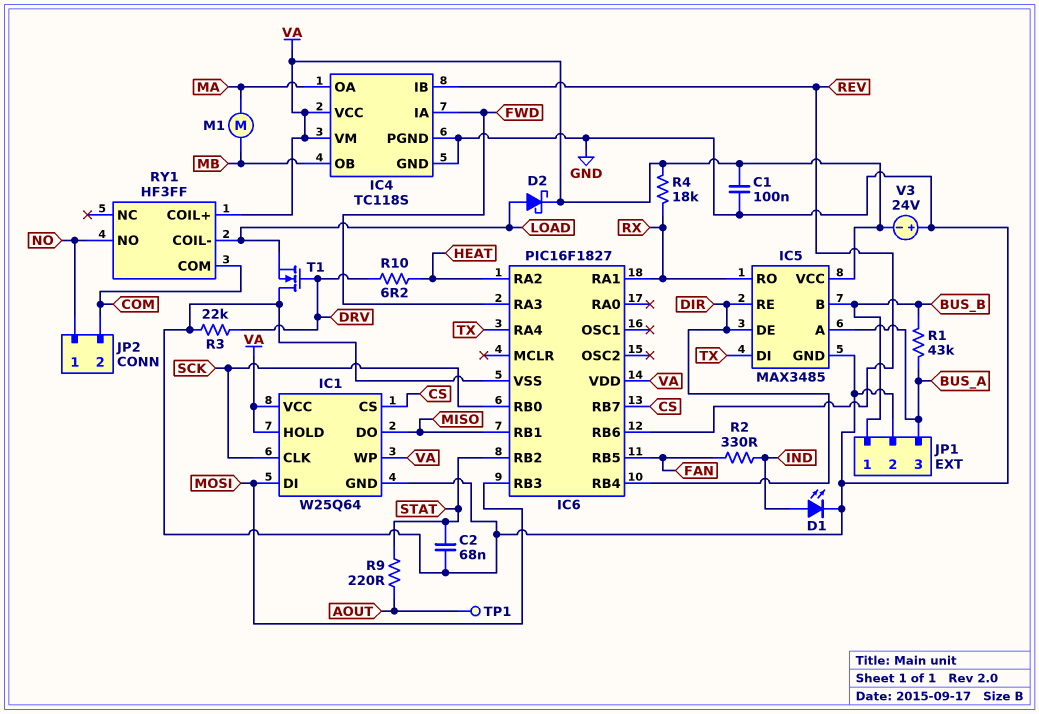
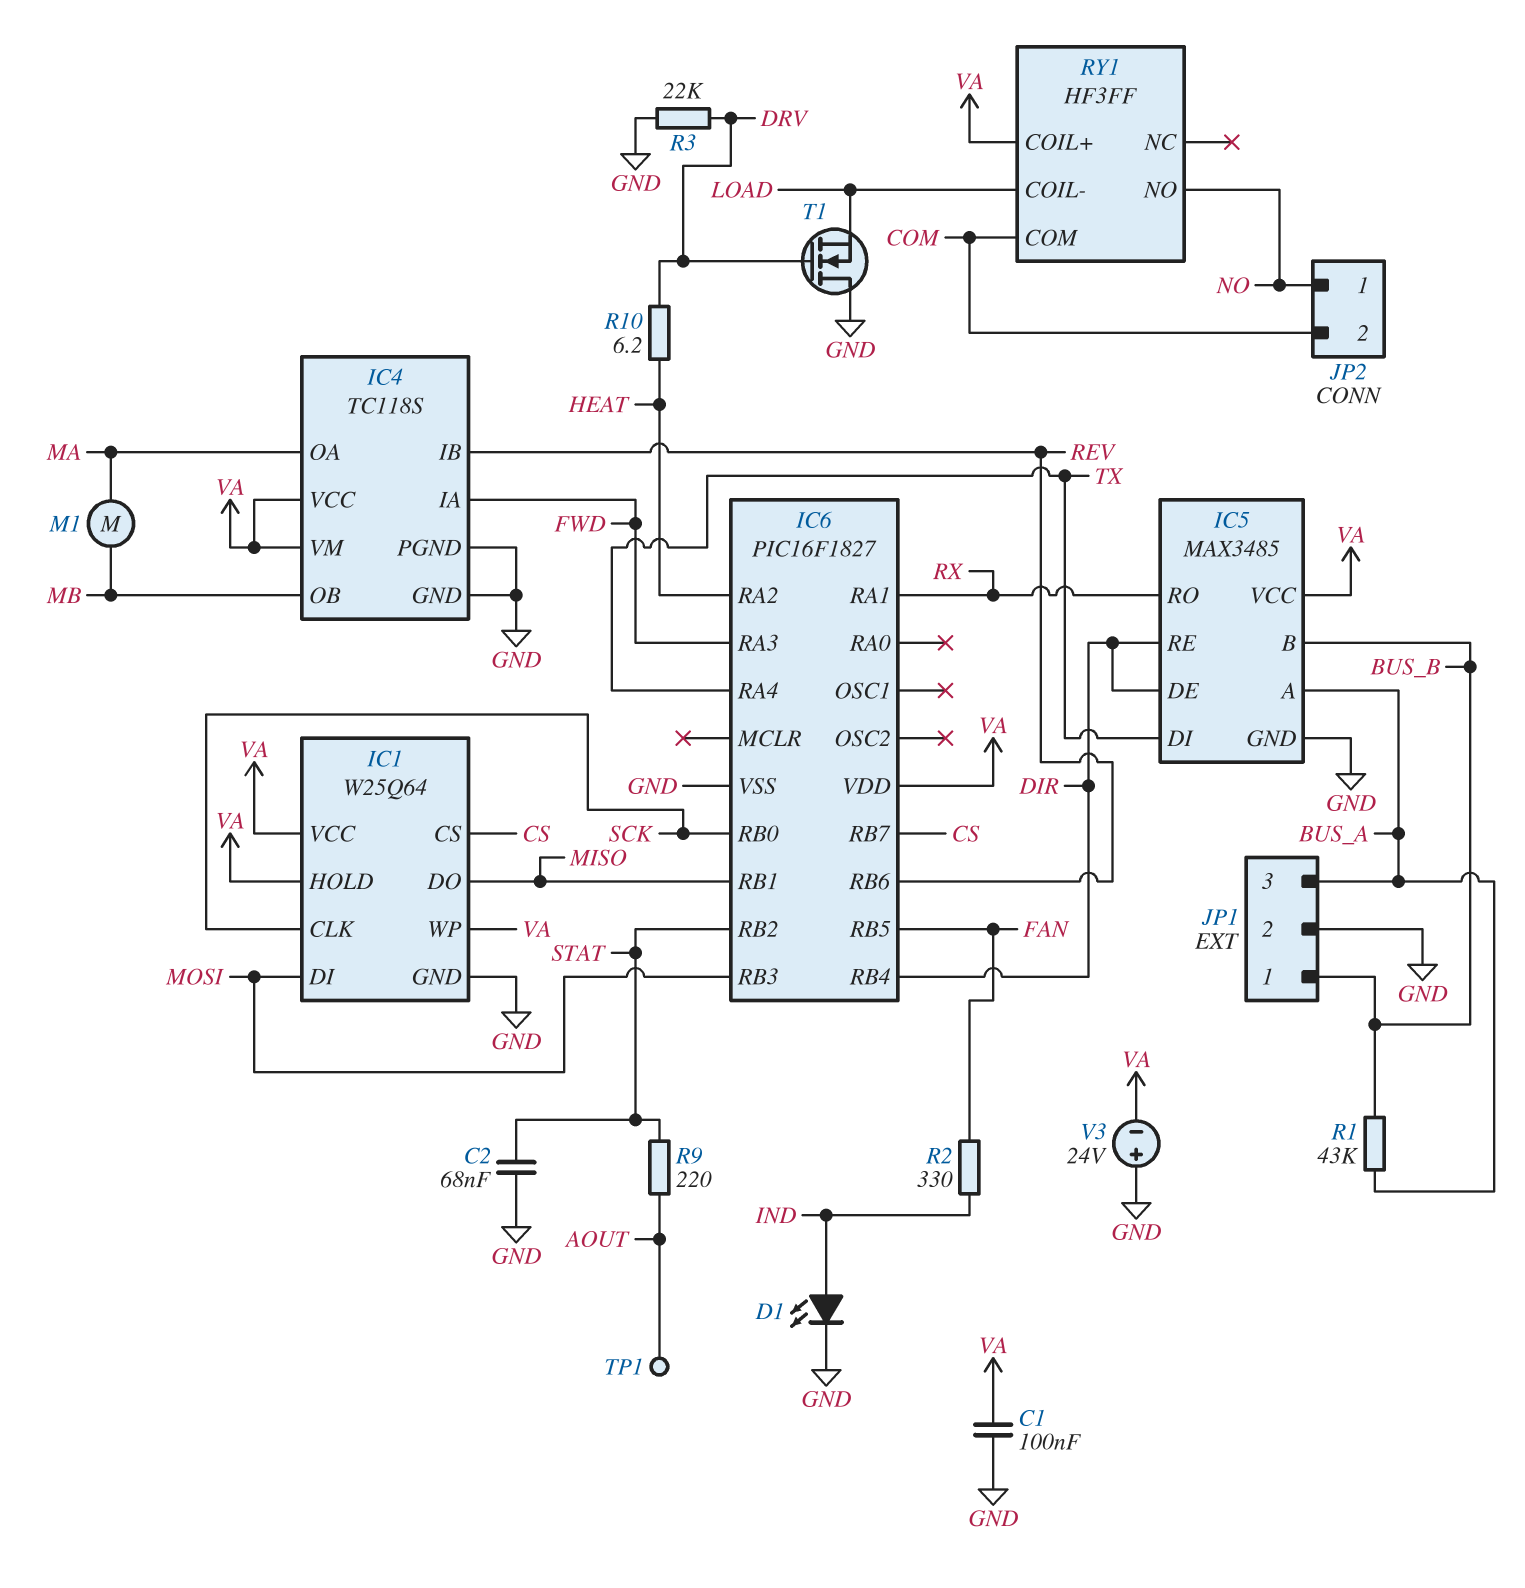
D2: schottky (A LOAD, K VA) -> none
R4: 18k (RX, VA) -> none

